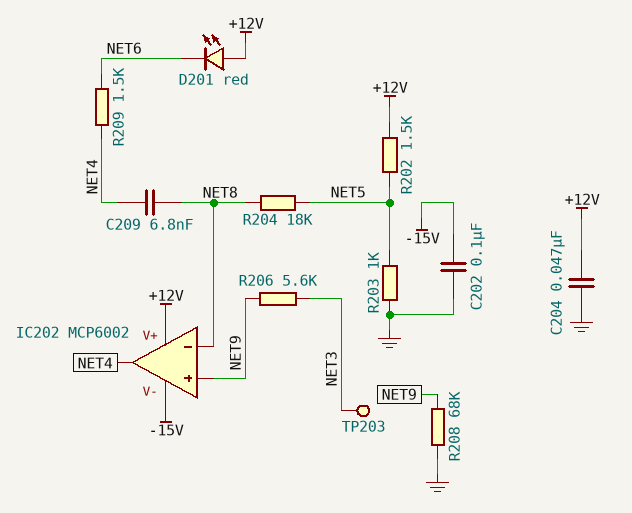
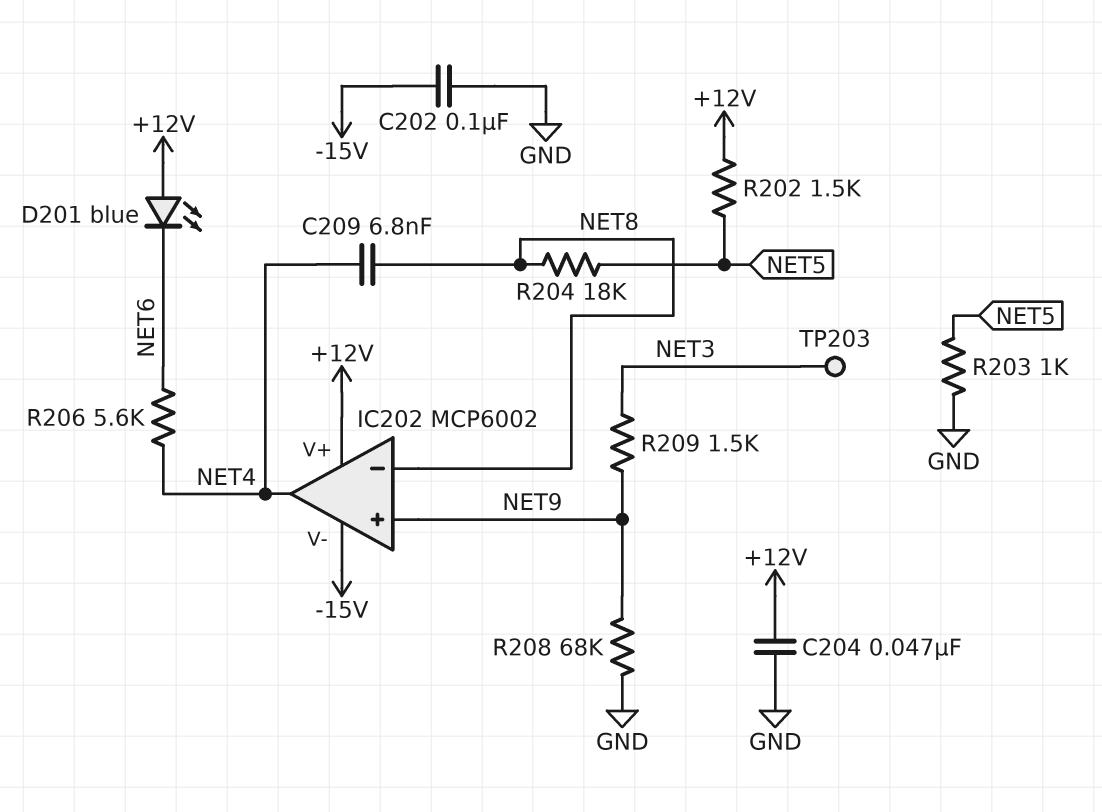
D201: LED red (A +12V, K NET6) -> LED blue (A +12V, K NET6)
R206: 5.6k (NET3, NET9) -> 5.6k (NET4, NET6)
R209: 1.5k (NET4, NET6) -> 1.5k (NET3, NET9)

